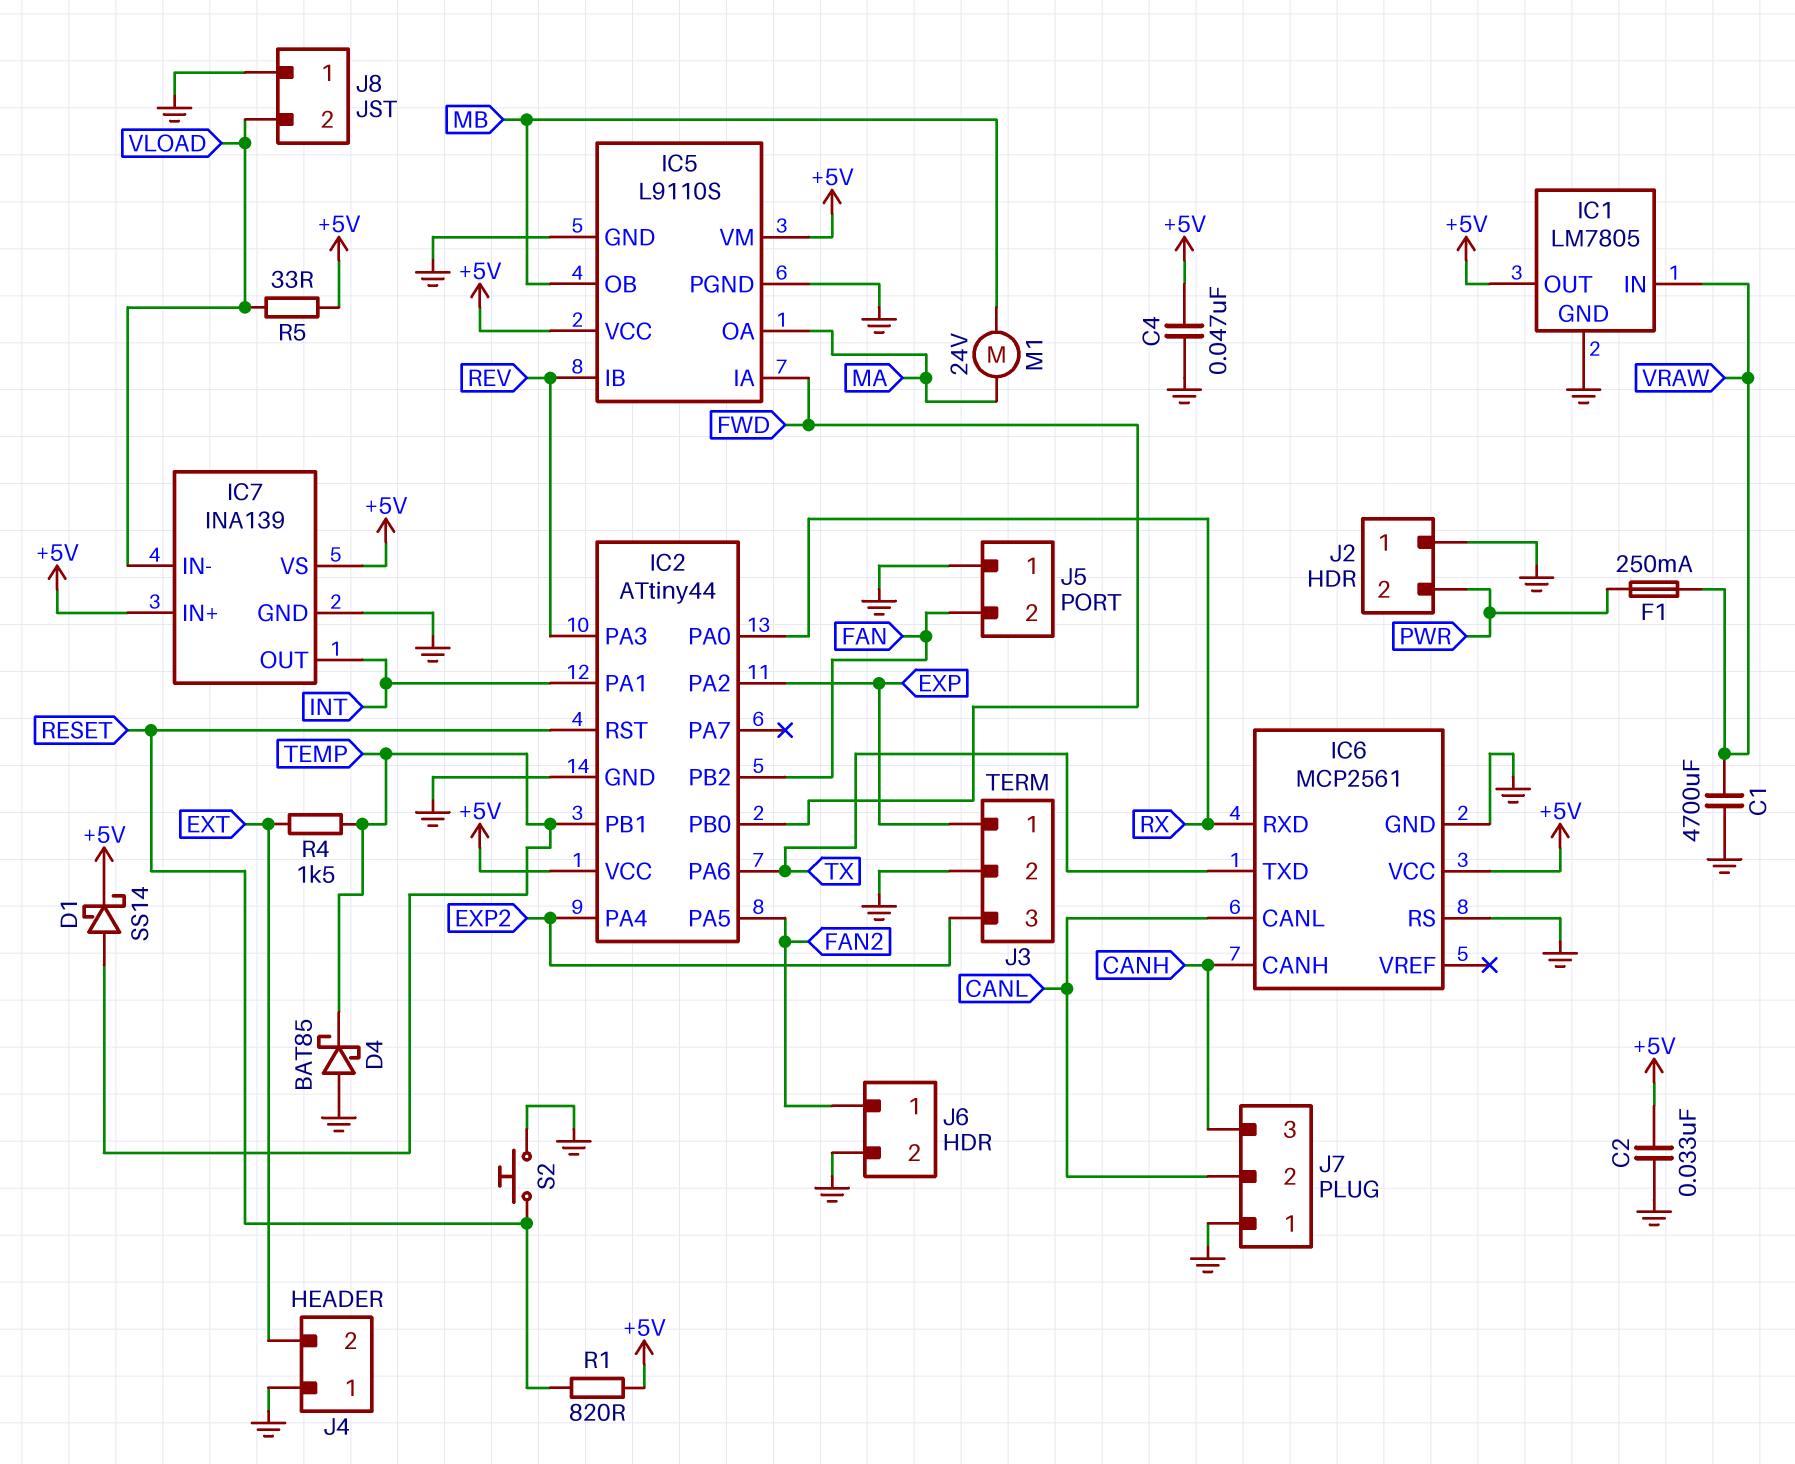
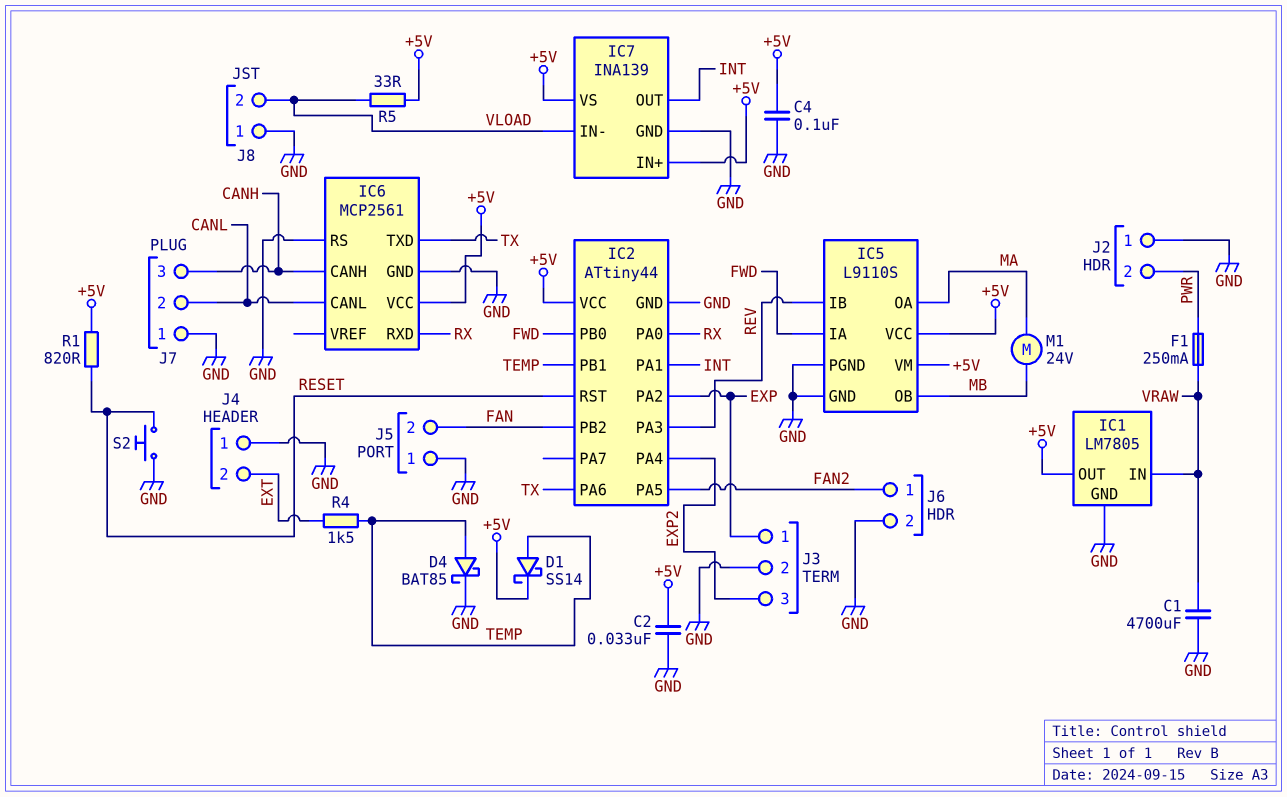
C4: 47nF (+5V, GND) -> 100nF (+5V, GND)
D4: schottky BAT85 (A GND, K TEMP) -> schottky BAT85 (A TEMP, K GND)

